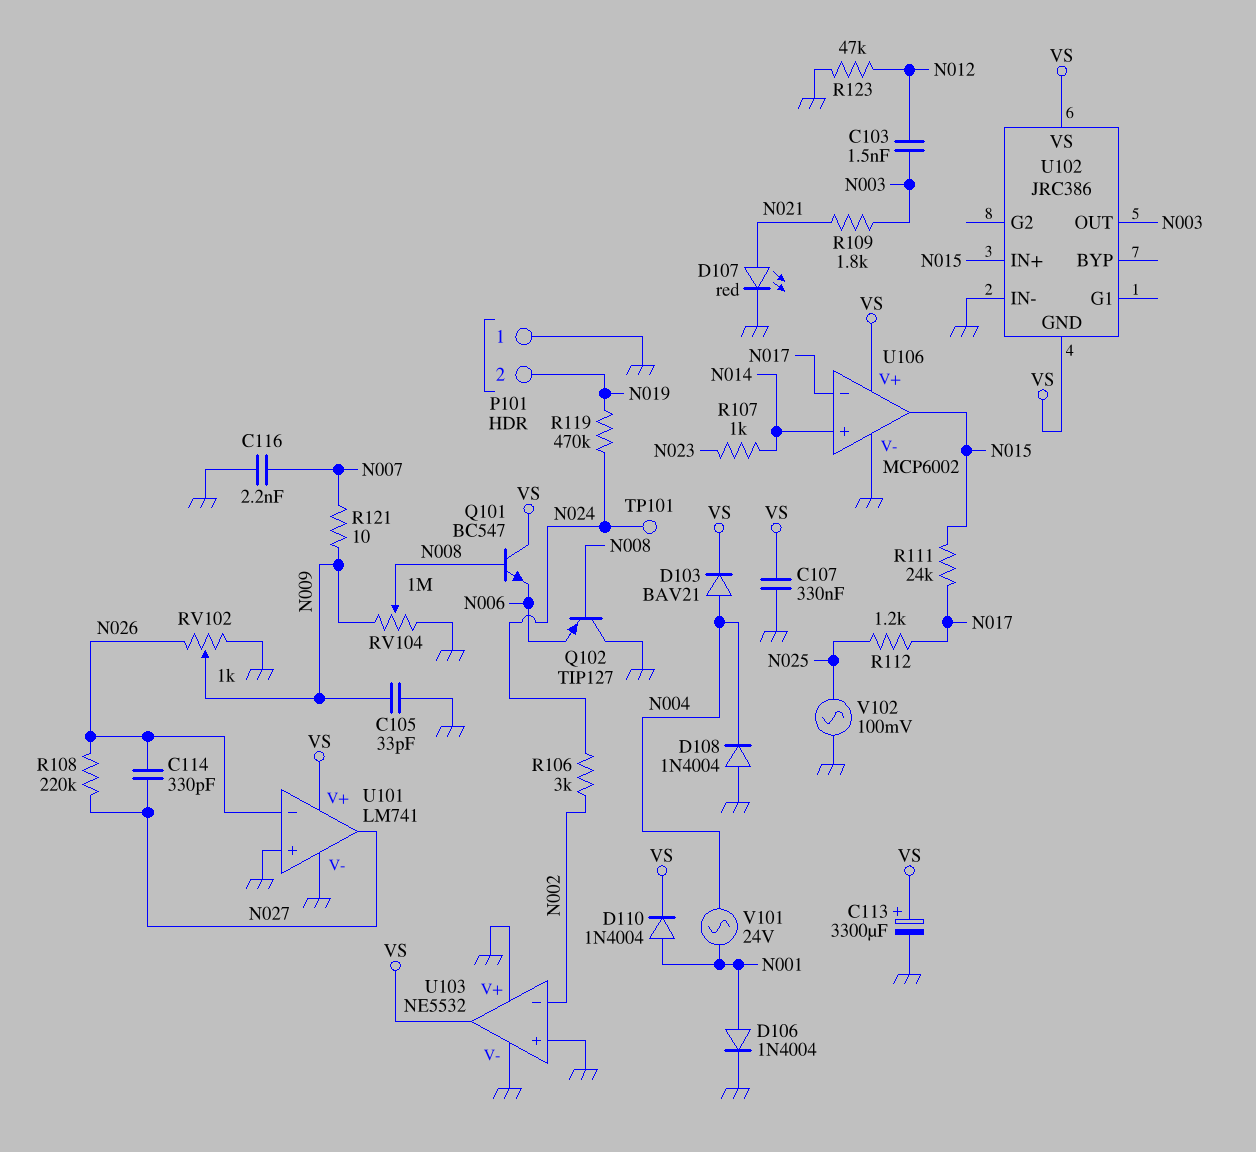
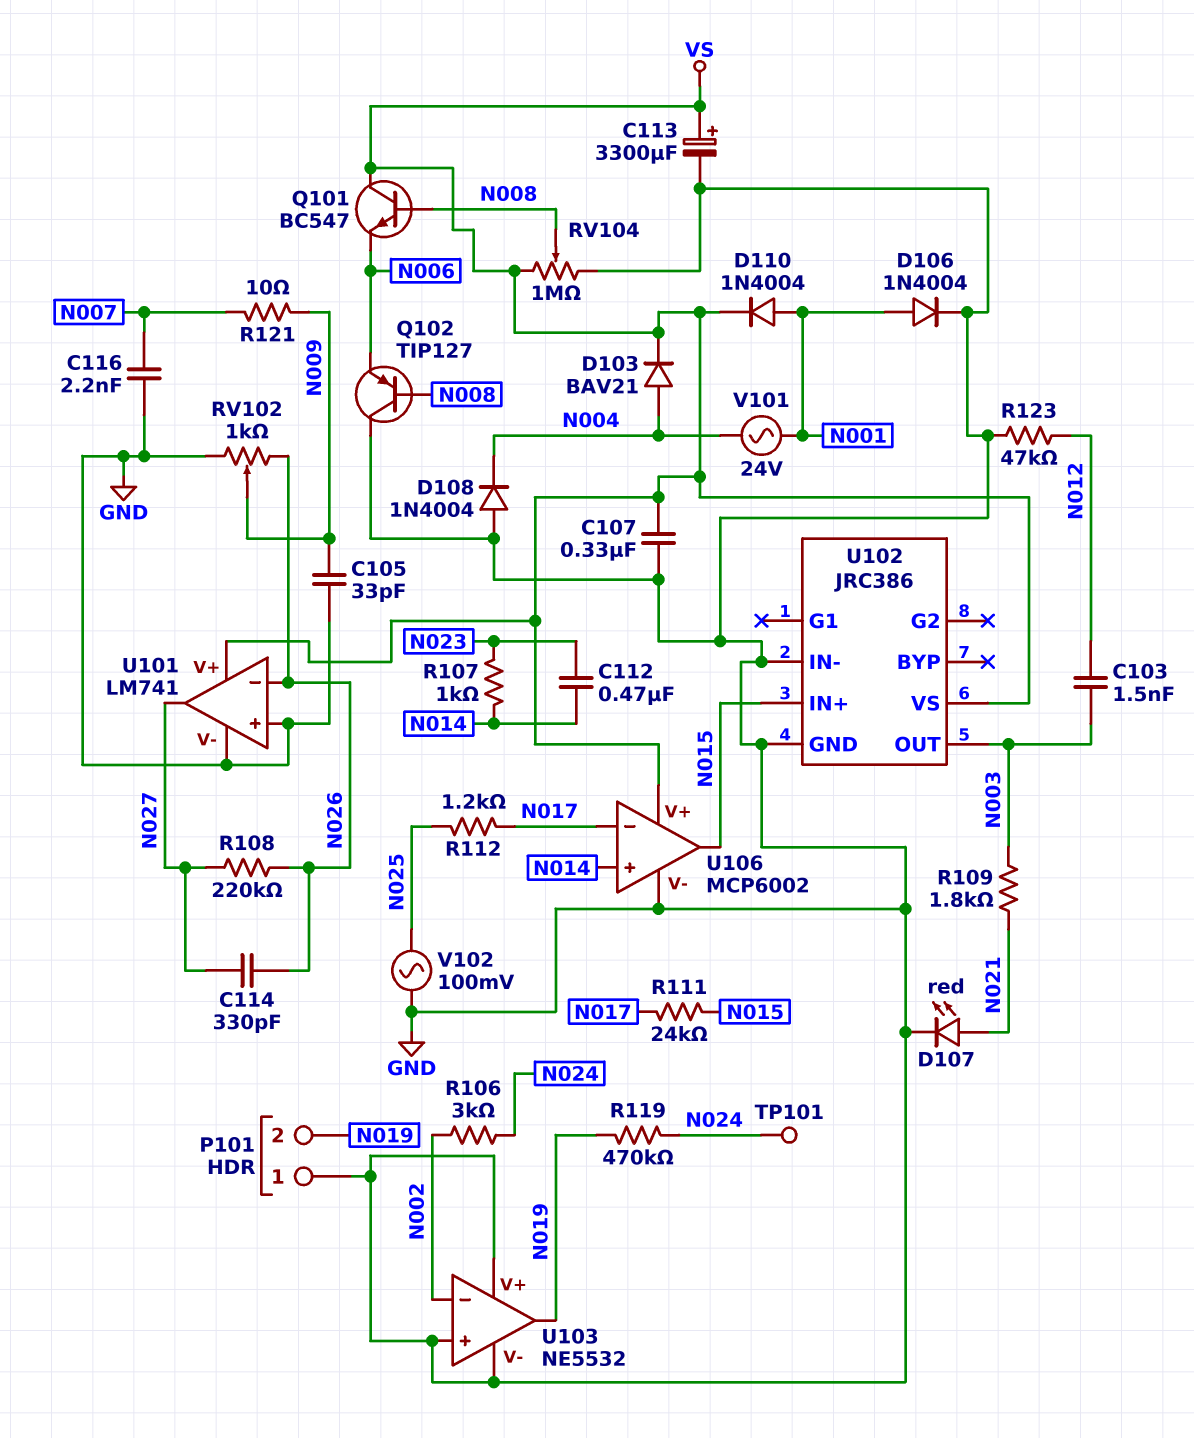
C112: none -> 470nF (N014, N023)
RV104: 1M (GND, N009, wiper N008) -> 1M (GND, VS, wiper N008)
U102 pin GND: VS -> GND
U103 pin out: VS -> N019

